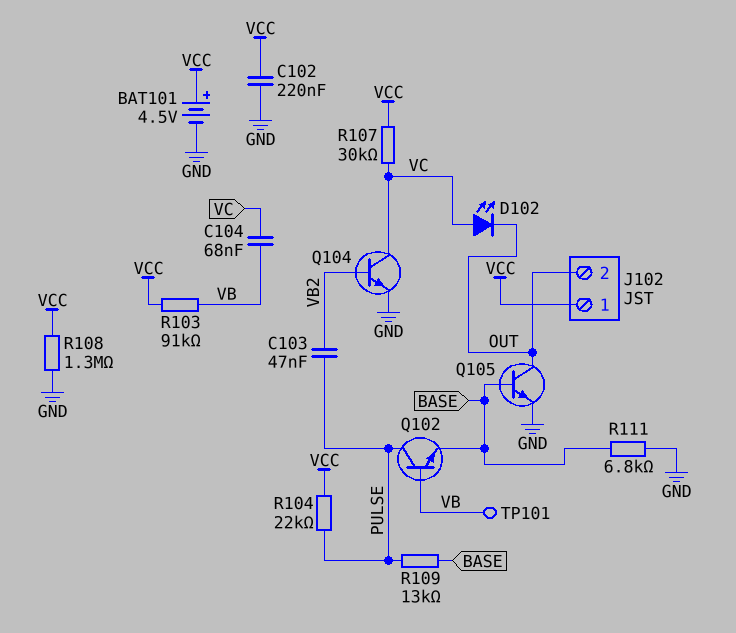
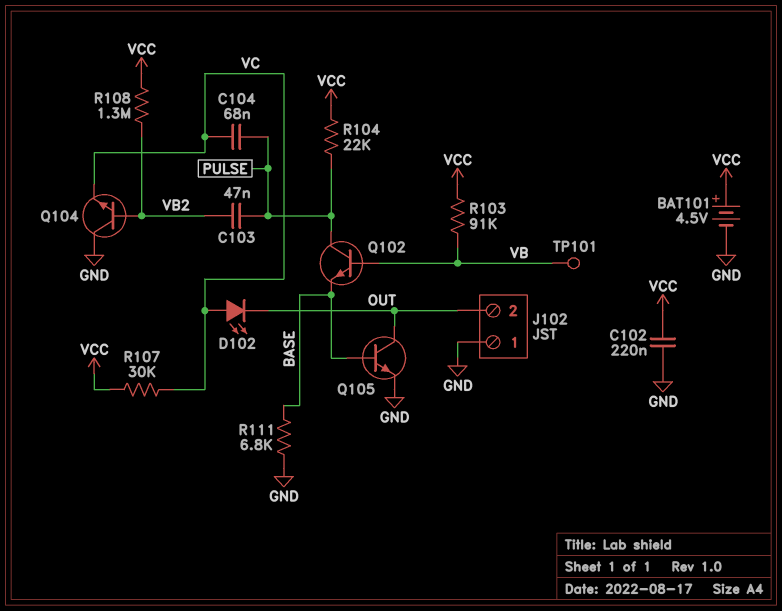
C104: 68nF (VB, VC) -> 68nF (PULSE, VC)
J102 pin 1: VCC -> GND
Q104: NPN (B VB2, C VC, E GND) -> NPN (B VB2, C GND, E VC)
R108: 1.3M (GND, VCC) -> 1.3M (VB2, VCC)
R109: 13k (BASE, PULSE) -> none

